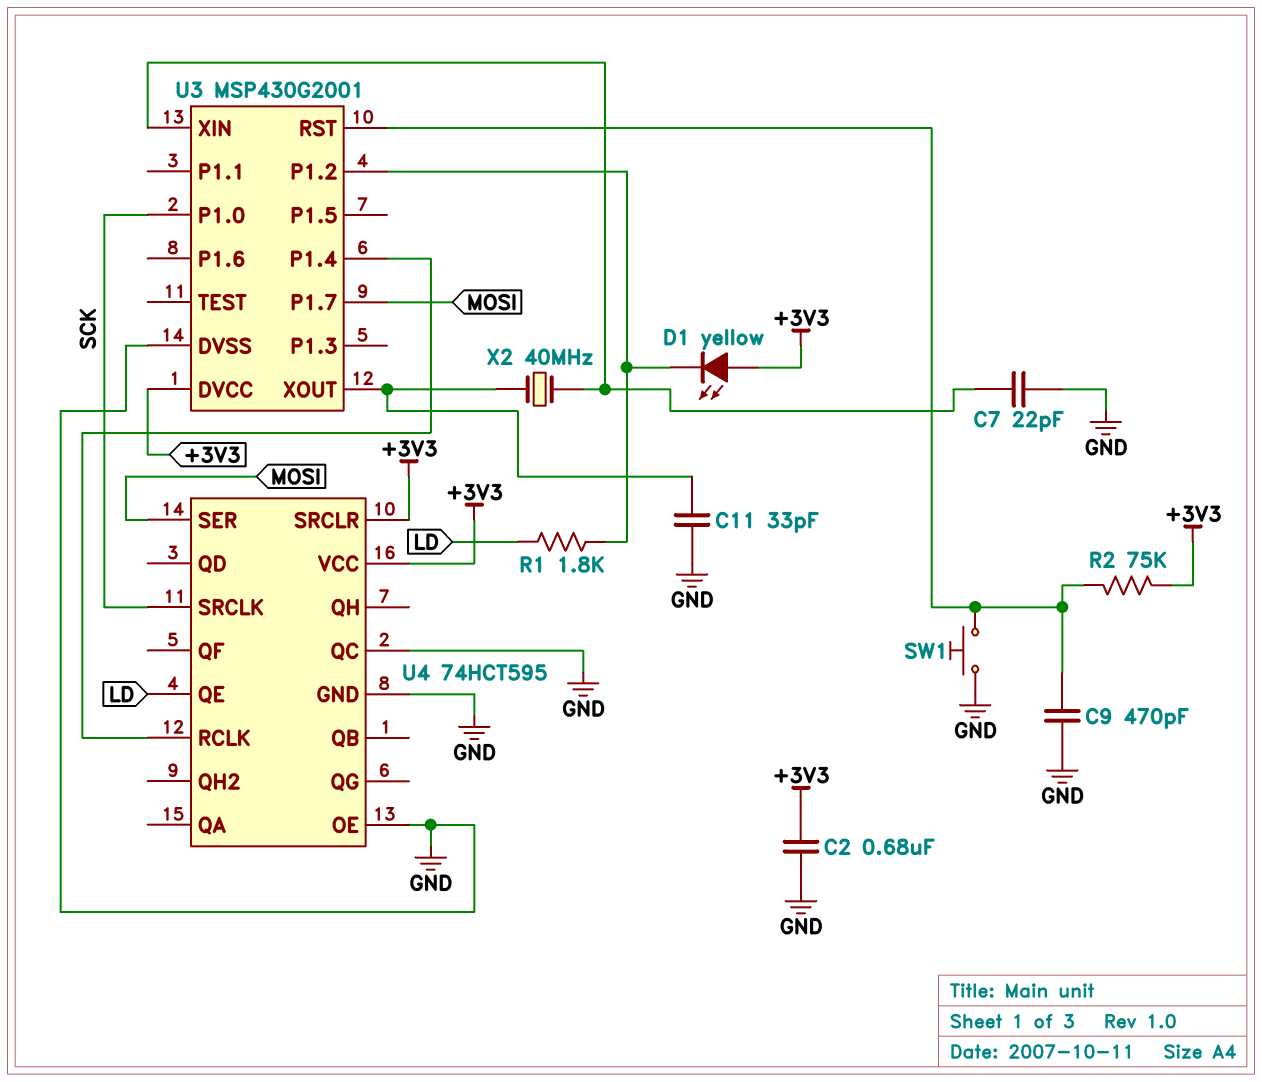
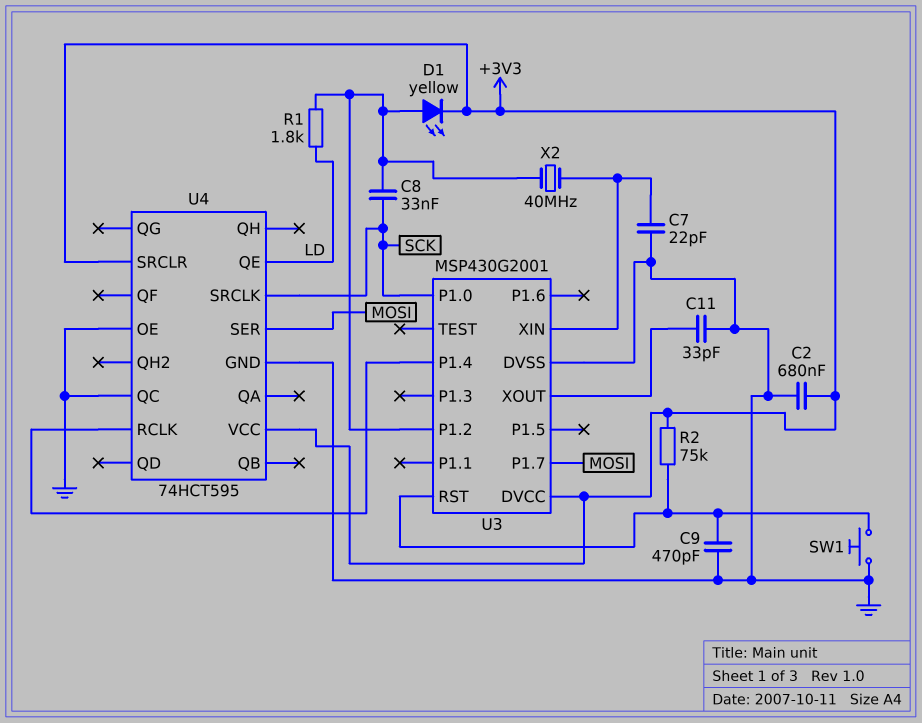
C8: none -> 33nF (SCK, U3/P1.2)
D1: LED yellow (A +3V3, K U3/P1.2) -> LED yellow (A U3/P1.2, K +3V3)
X2: 40MHz (U3/XIN, U3/XOUT) -> 40MHz (U3/P1.2, U3/XIN)

